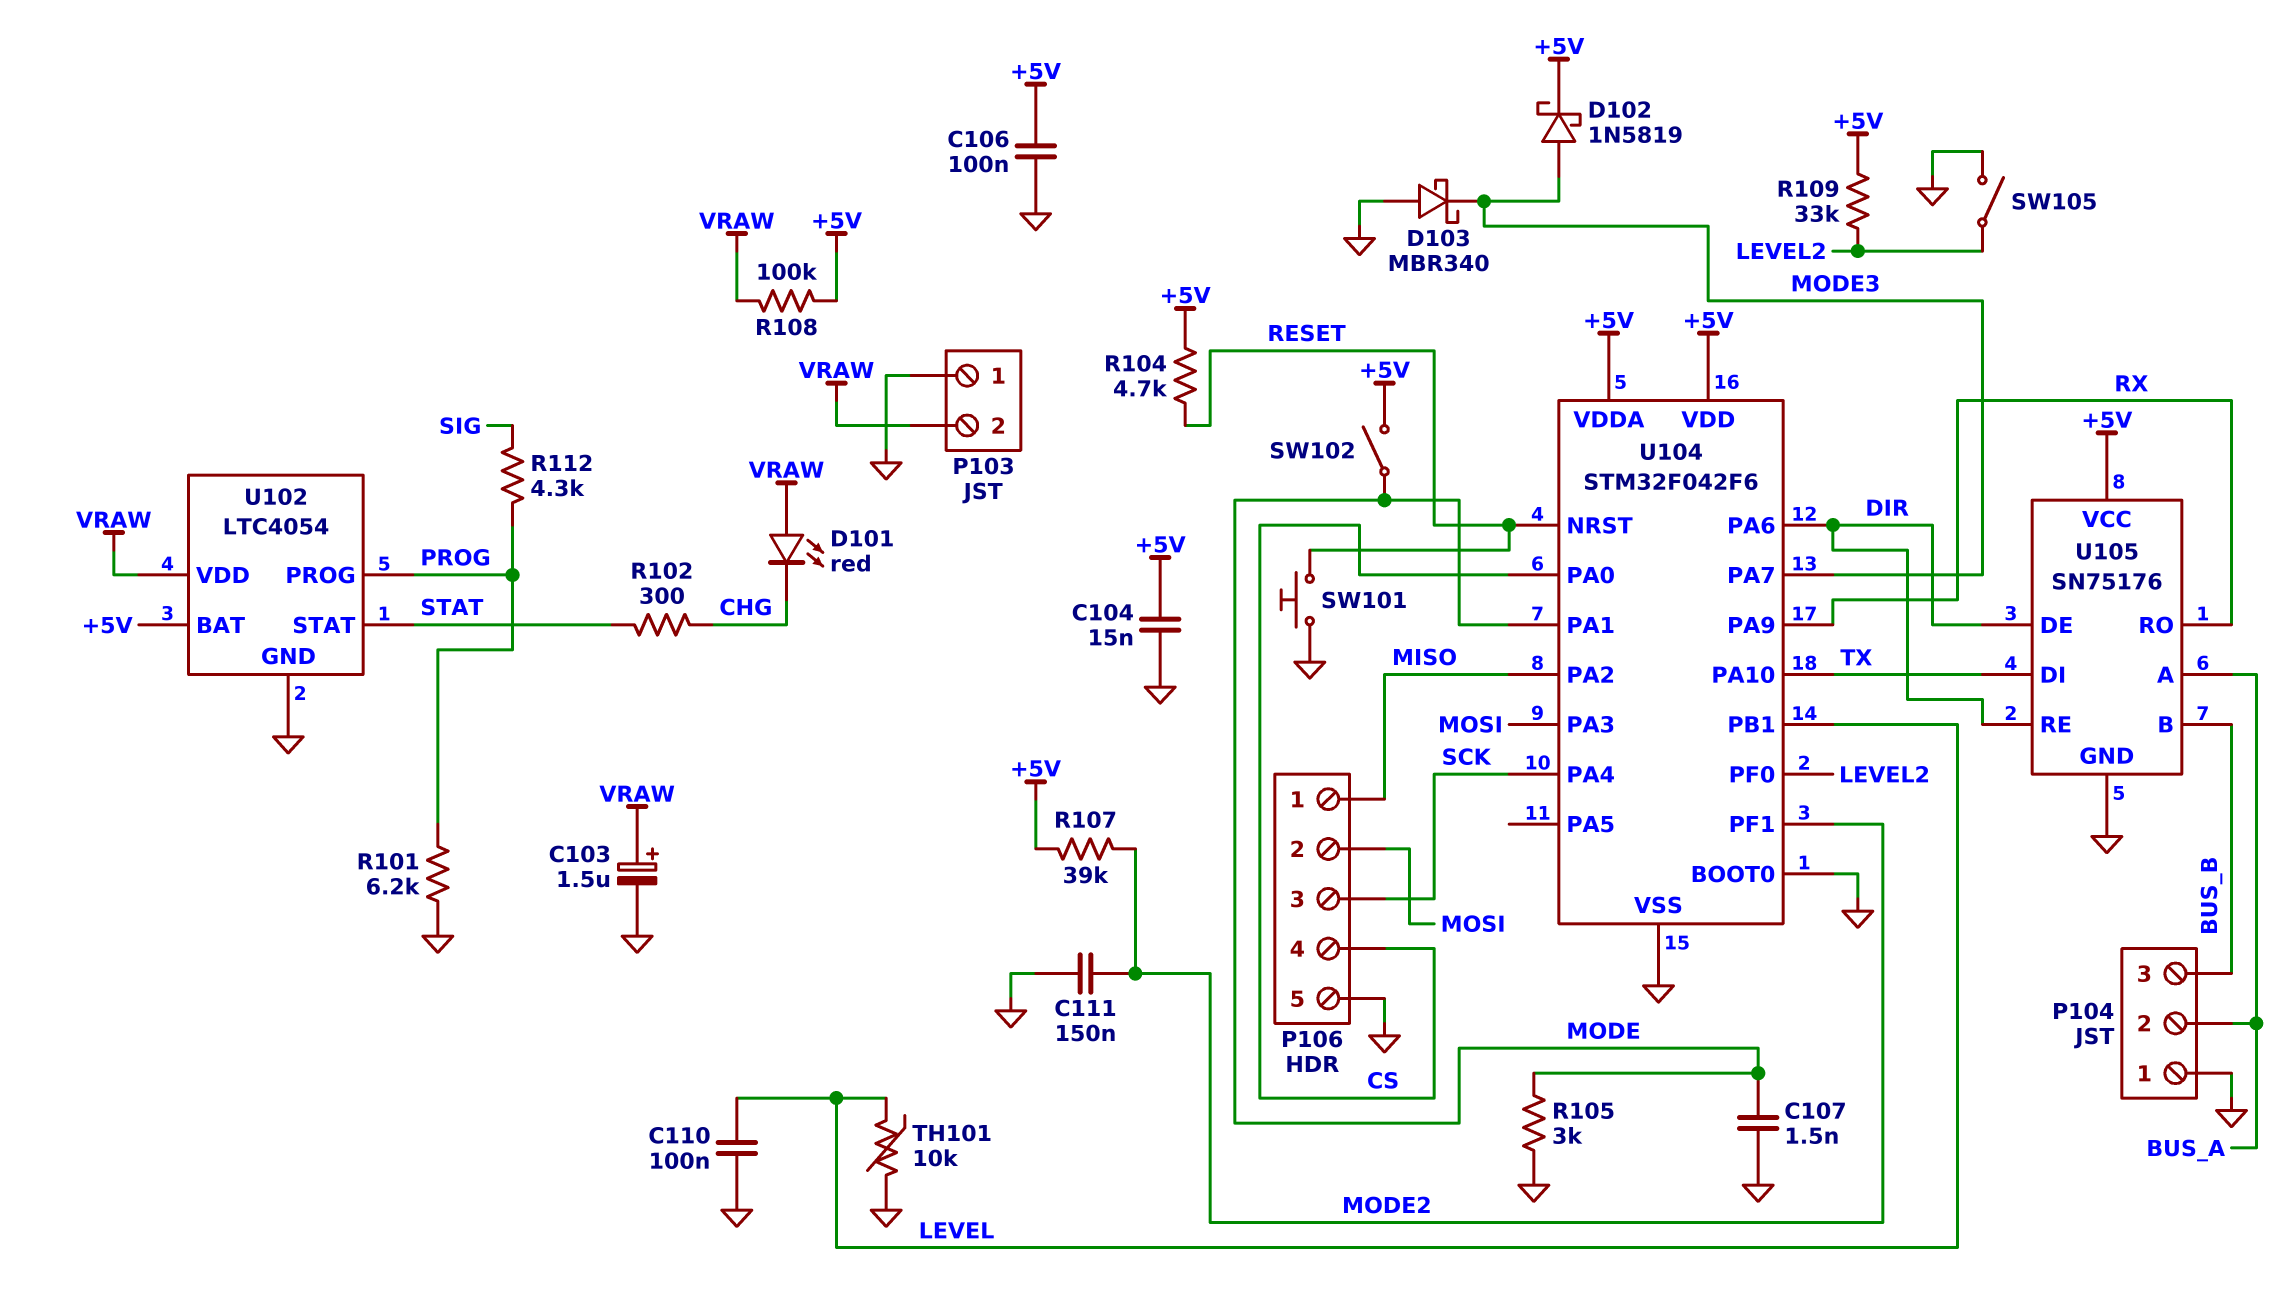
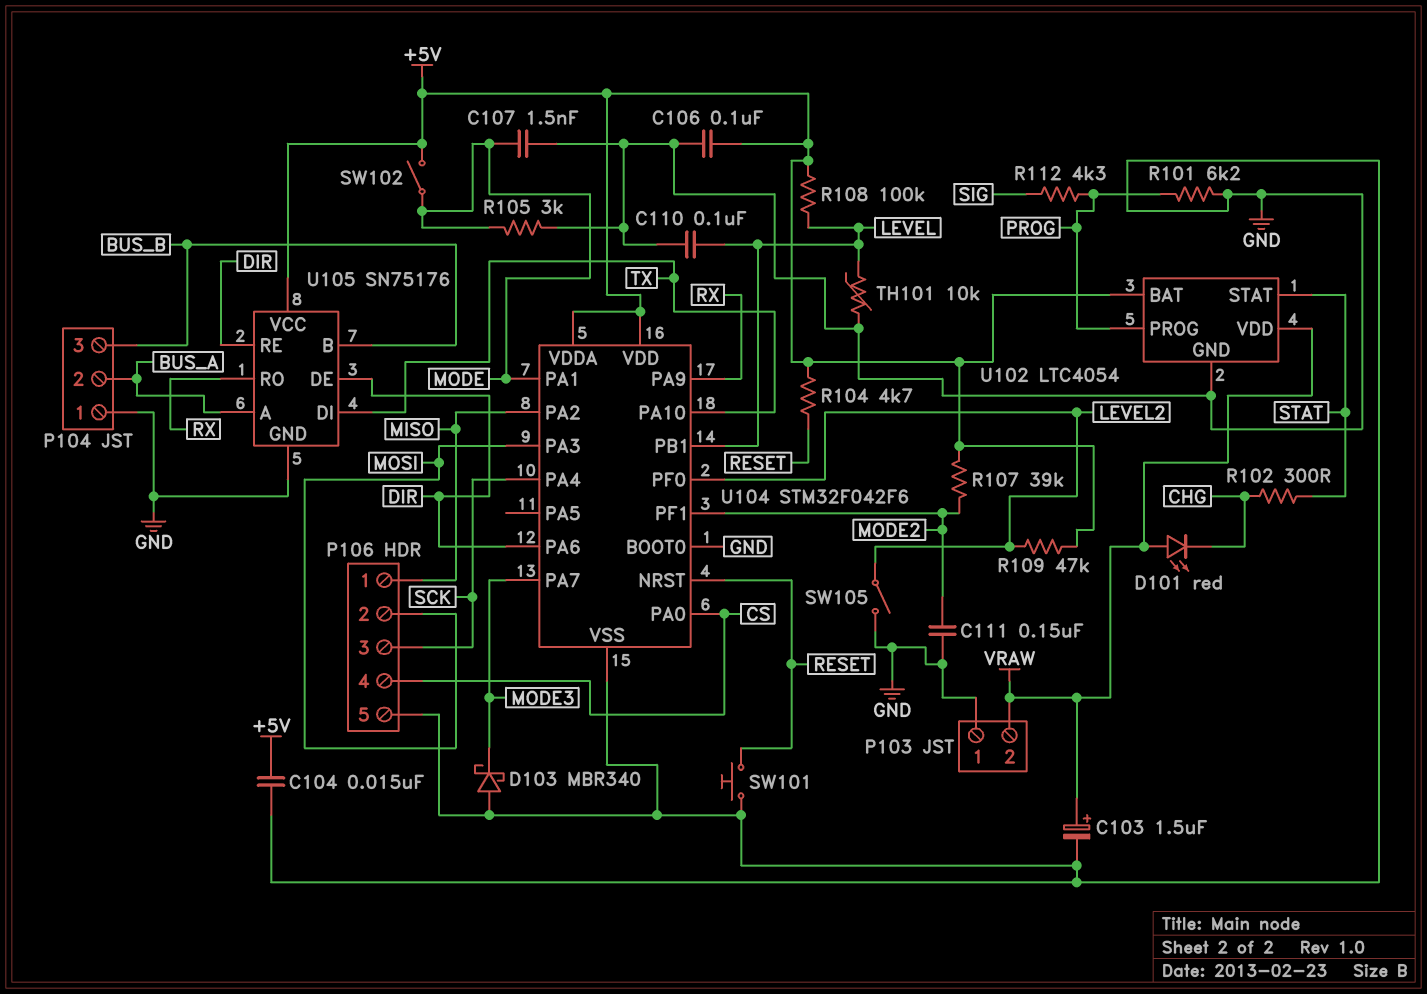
D102: schottky 1N5819 (A MODE3, K +5V) -> none
R108: 100k (+5V, VRAW) -> 100k (+5V, LEVEL)
R109: 33k (+5V, LEVEL2) -> 47k (+5V, LEVEL2)

